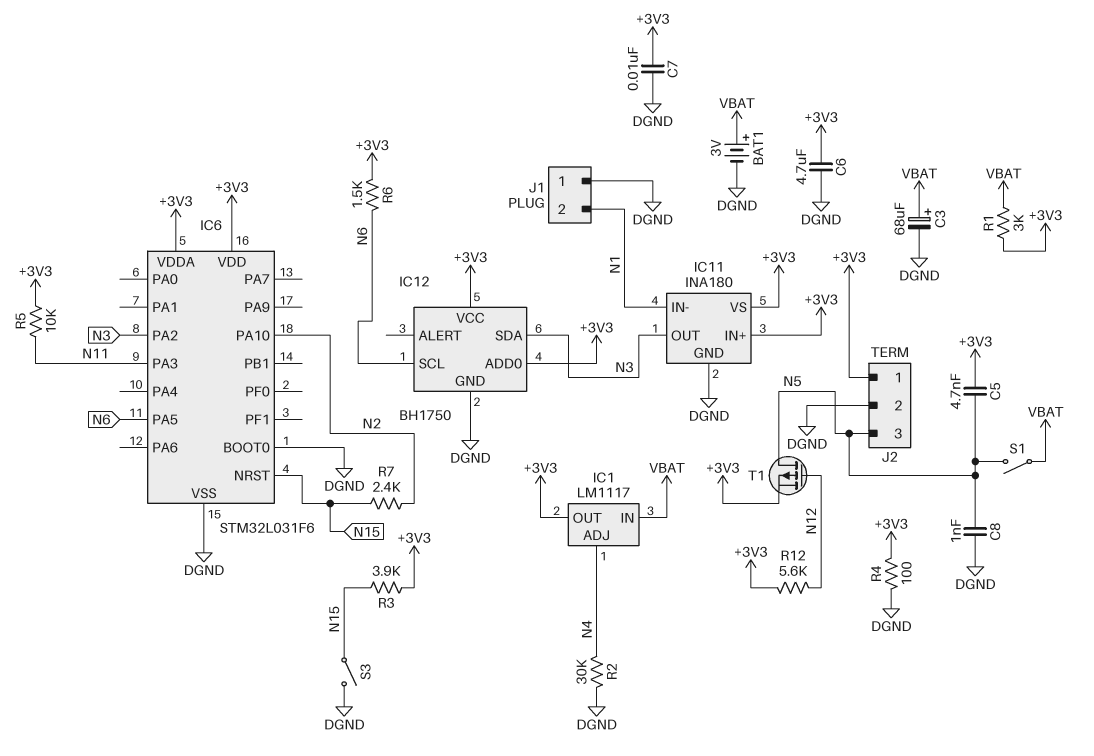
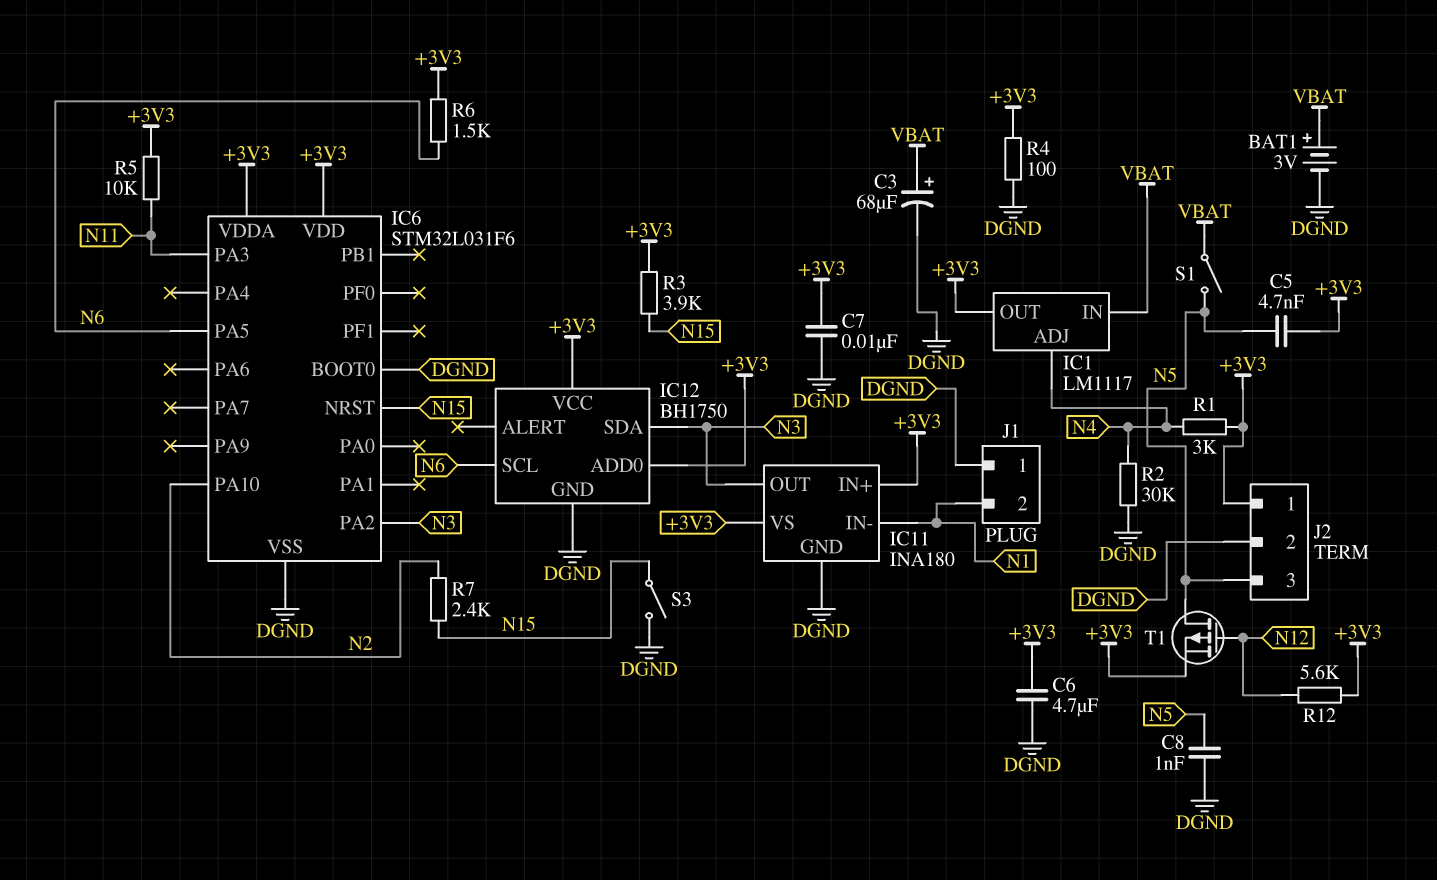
R1: 3k (+3V3, VBAT) -> 3k (+3V3, N4)

